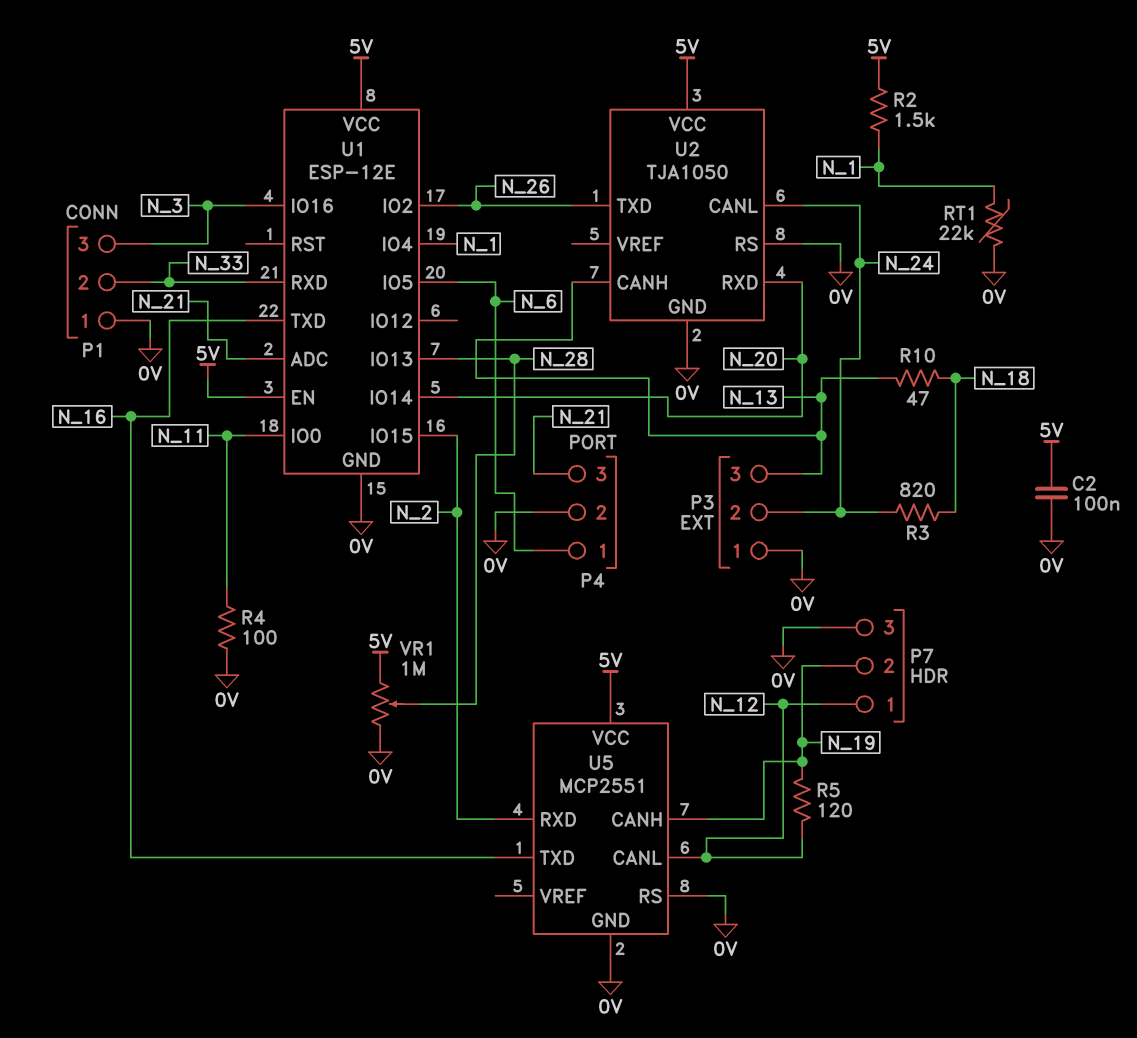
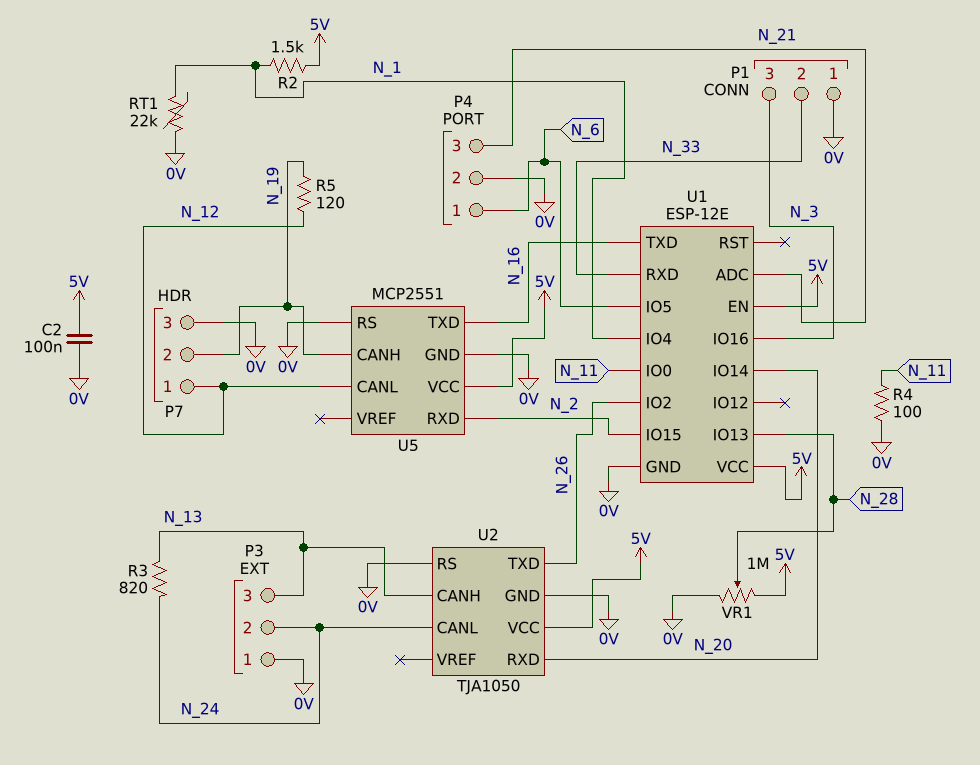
R3: 820 (N_18, N_24) -> 820 (N_13, N_24)
R10: 47 (N_13, N_18) -> none

